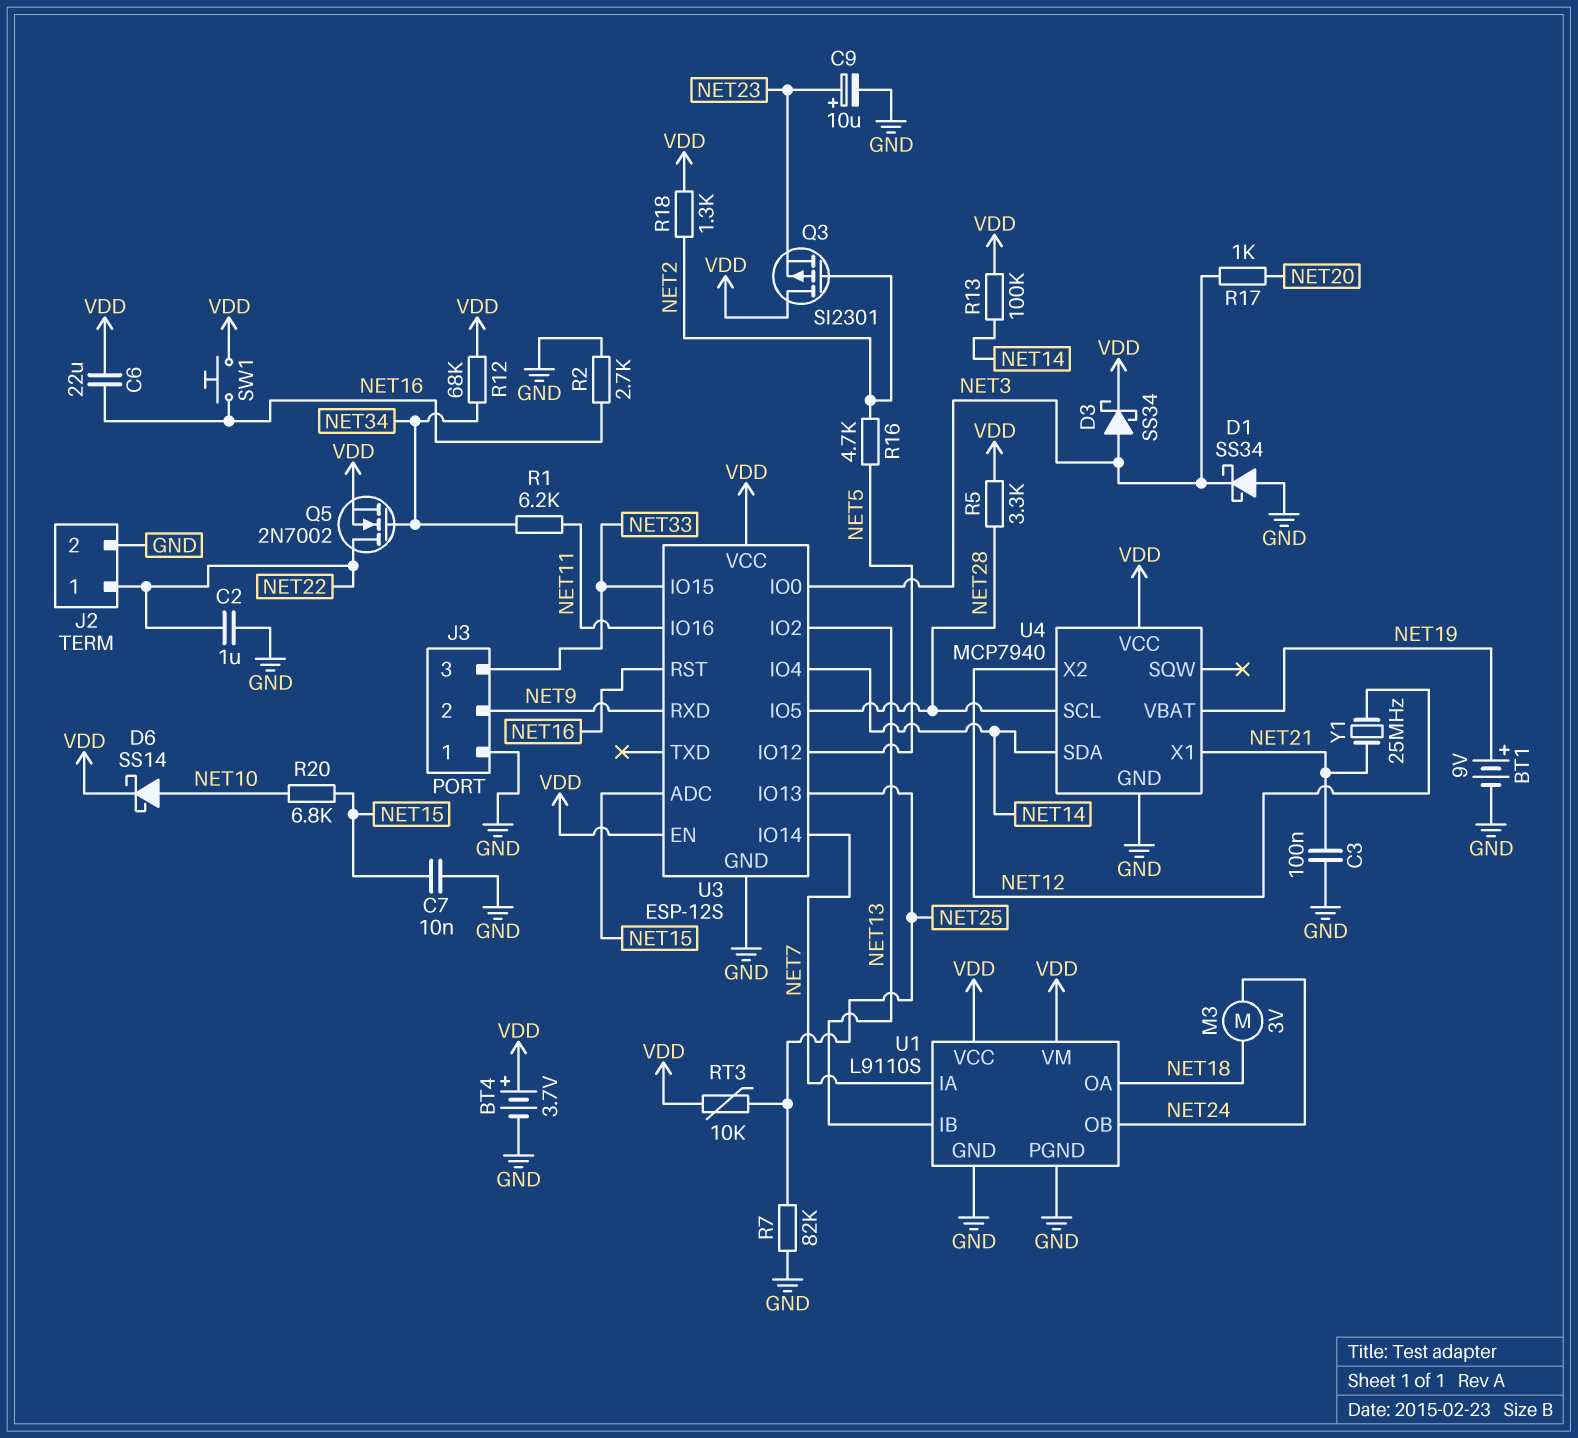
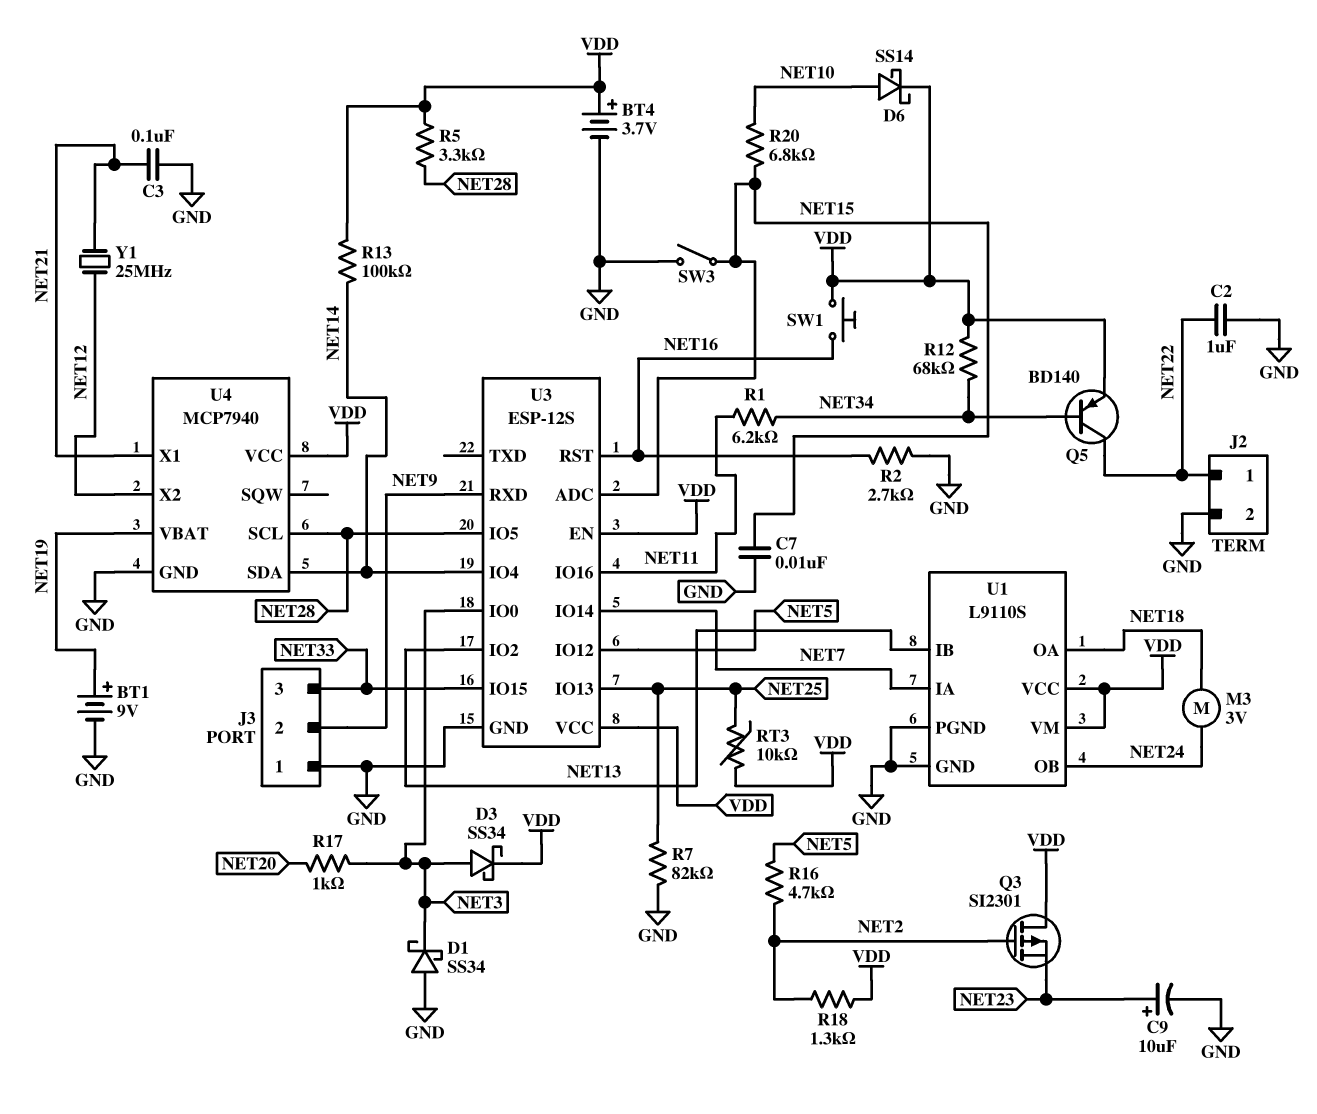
C6: 22uF (NET16, VDD) -> none
Q5: NMOS 2N7002 (G NET34, D NET22, S VDD) -> PNP BD140 (B NET34, C NET22, E VDD)
SW3: none -> switch (GND, NET15)

